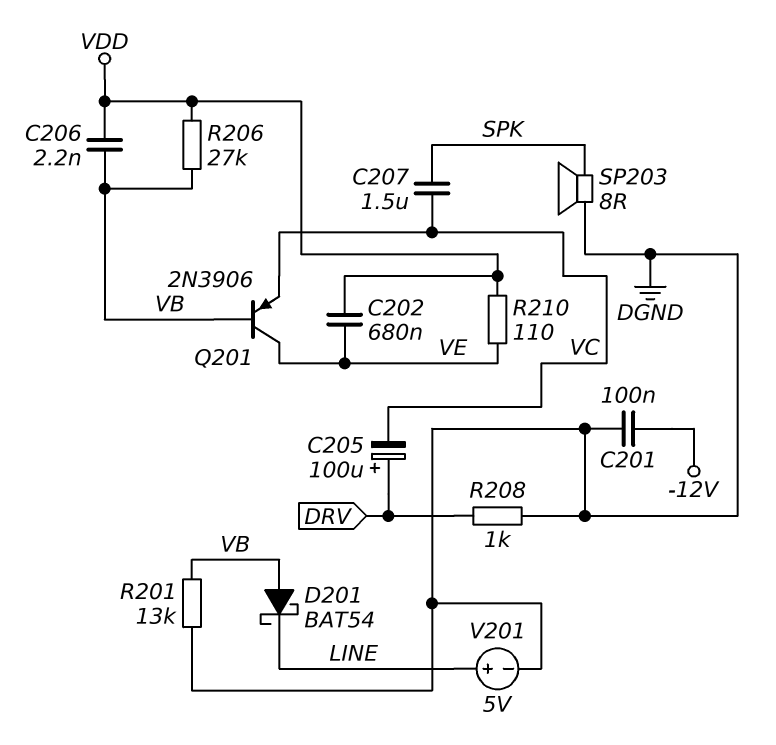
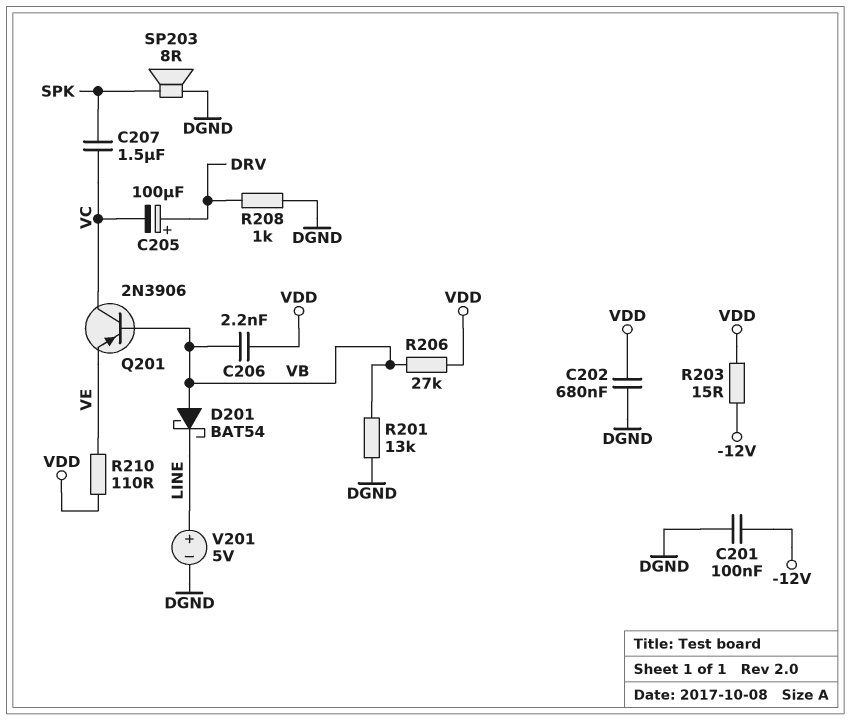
C202: 680nF (VDD, VE) -> 680nF (DGND, VDD)
Q201: PNP 2N3906 (B VB, C VE, E VC) -> PNP 2N3906 (B VB, C VC, E VE)
R203: none -> 15 (-12V, VDD)

